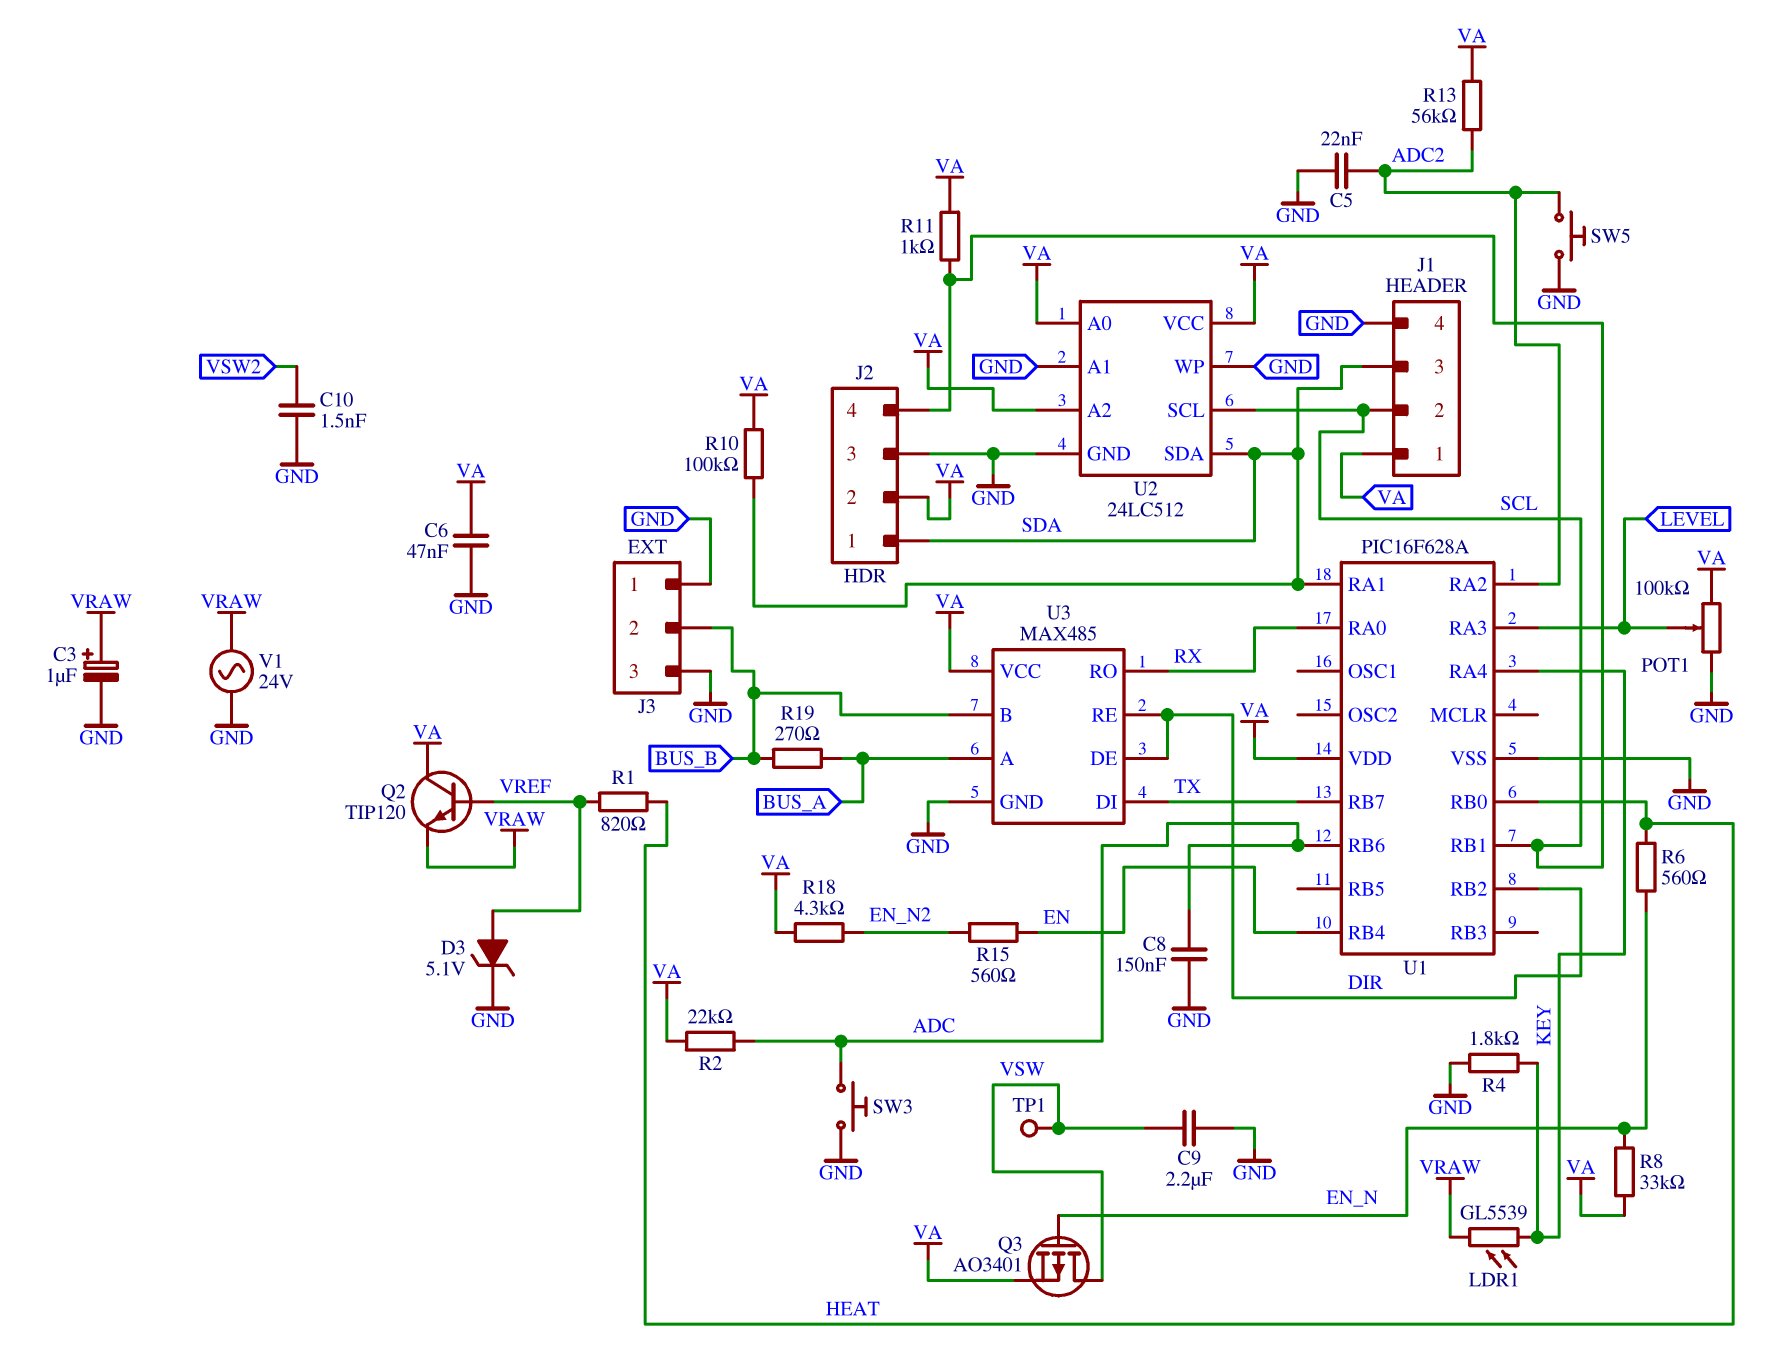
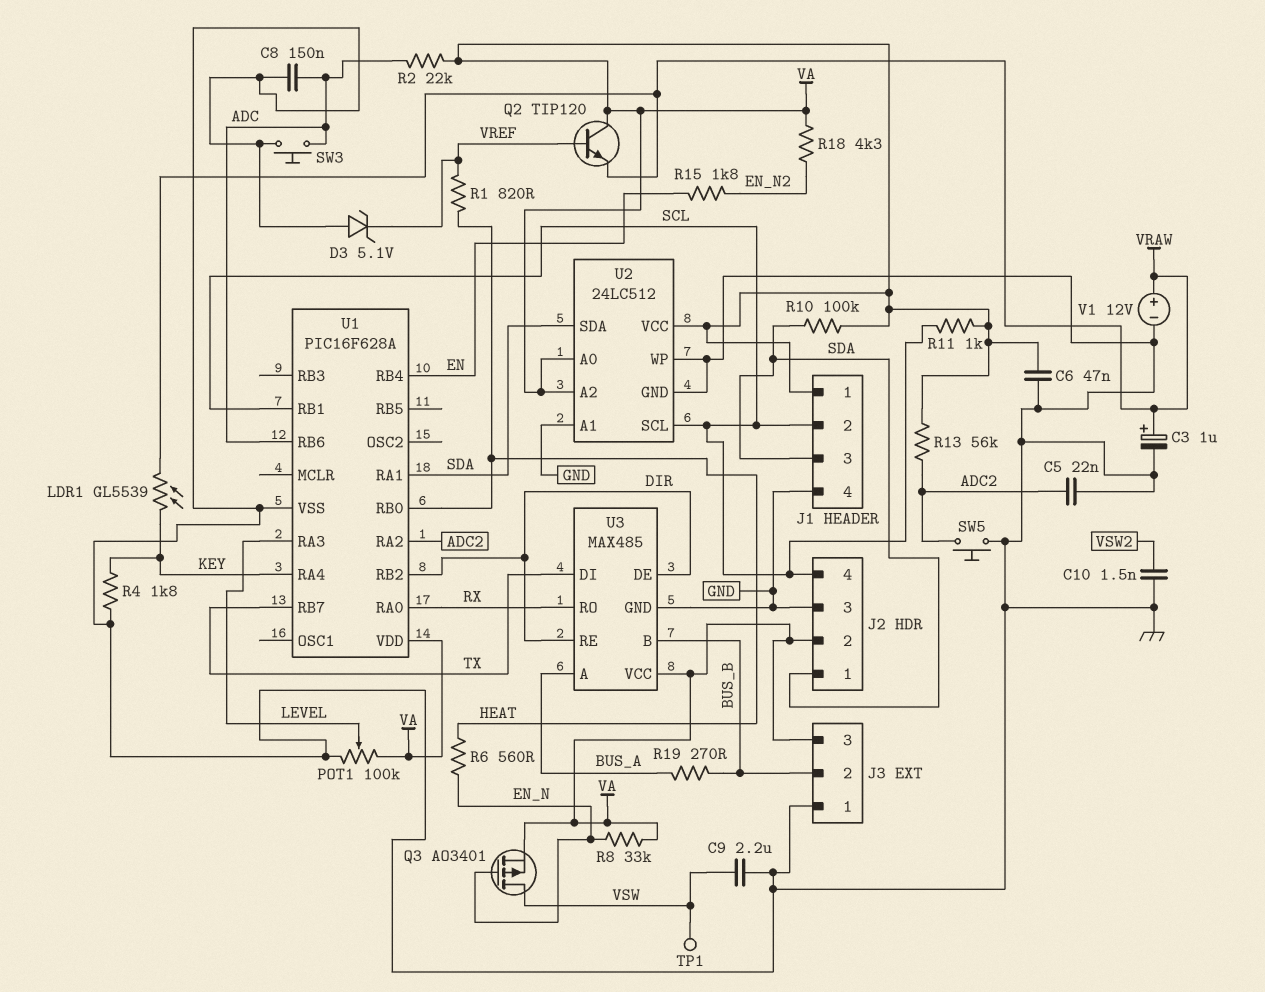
D3: zener 5.1V (A VREF, K GND) -> zener 5.1V (A GND, K VREF)
J3 pin 3: GND -> VA
R15: 560 (EN, EN_N2) -> 1.8k (EN, EN_N2)
V1: AC 24V (GND, VRAW) -> 12V (plus VRAW, minus GND)

